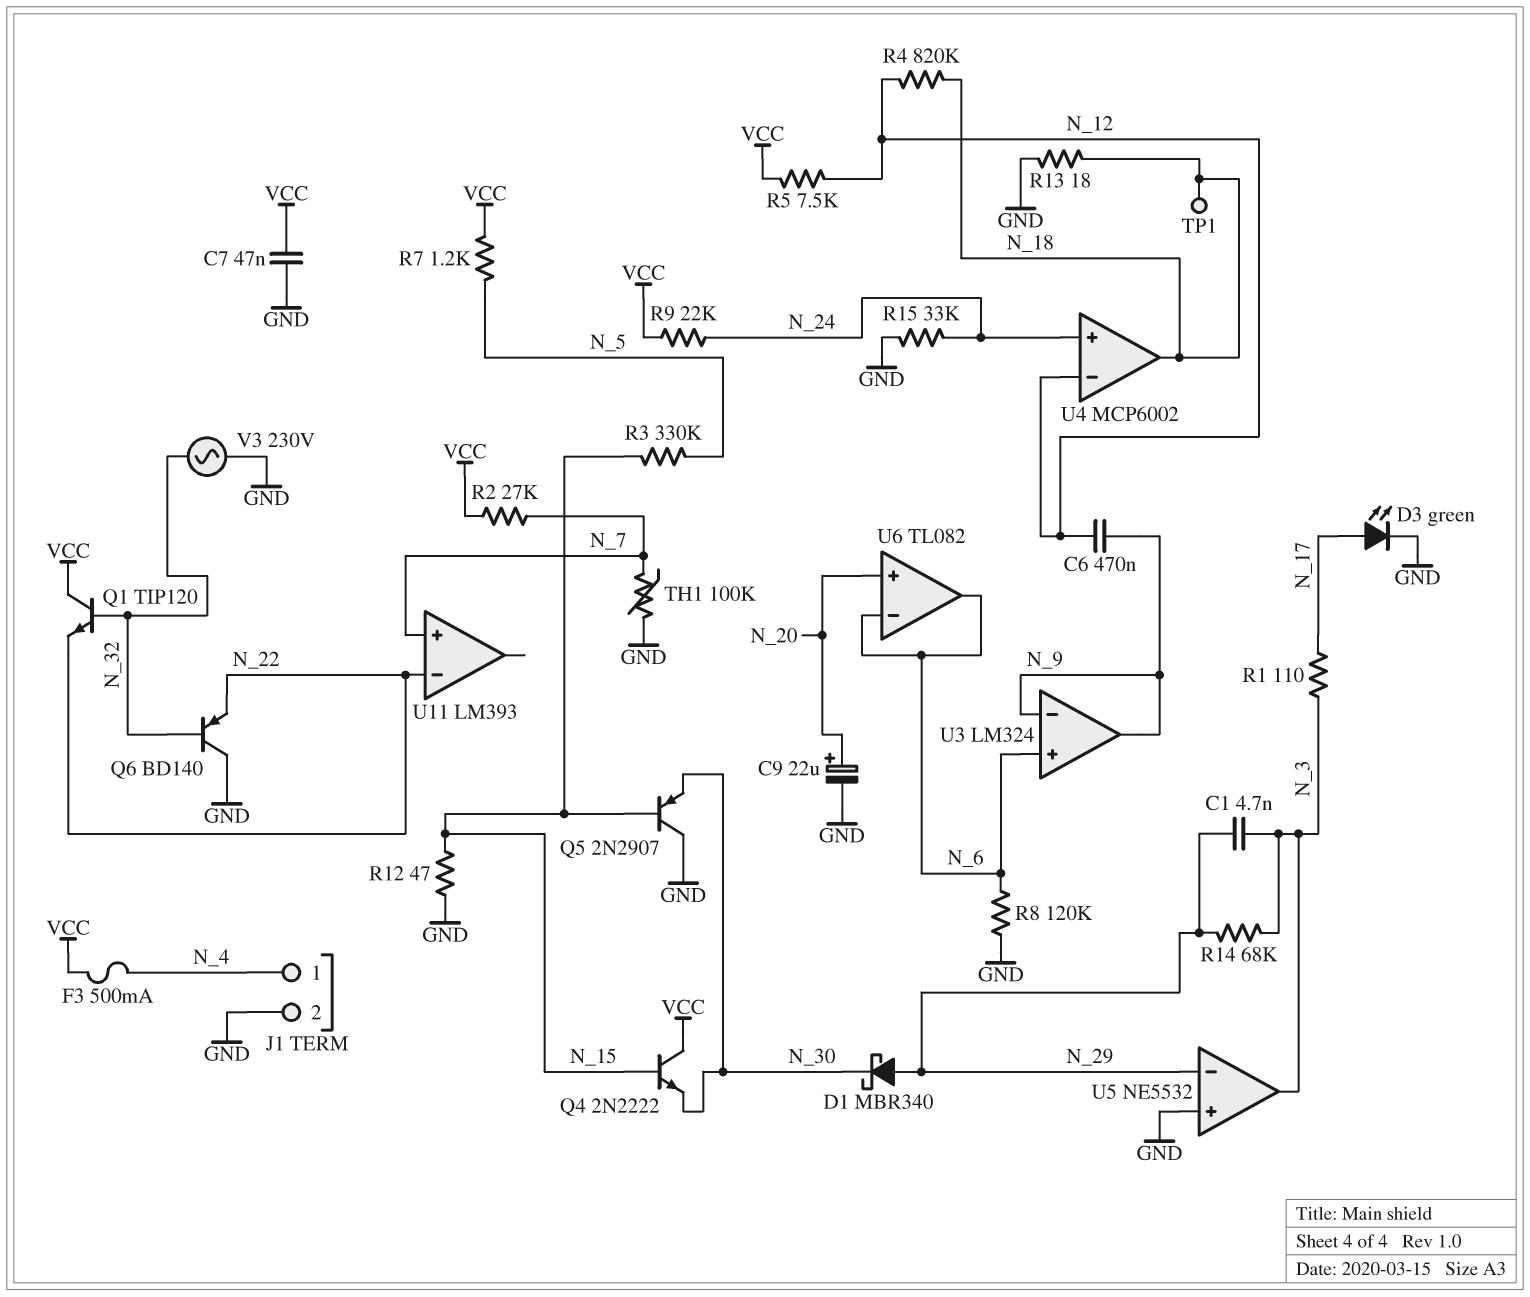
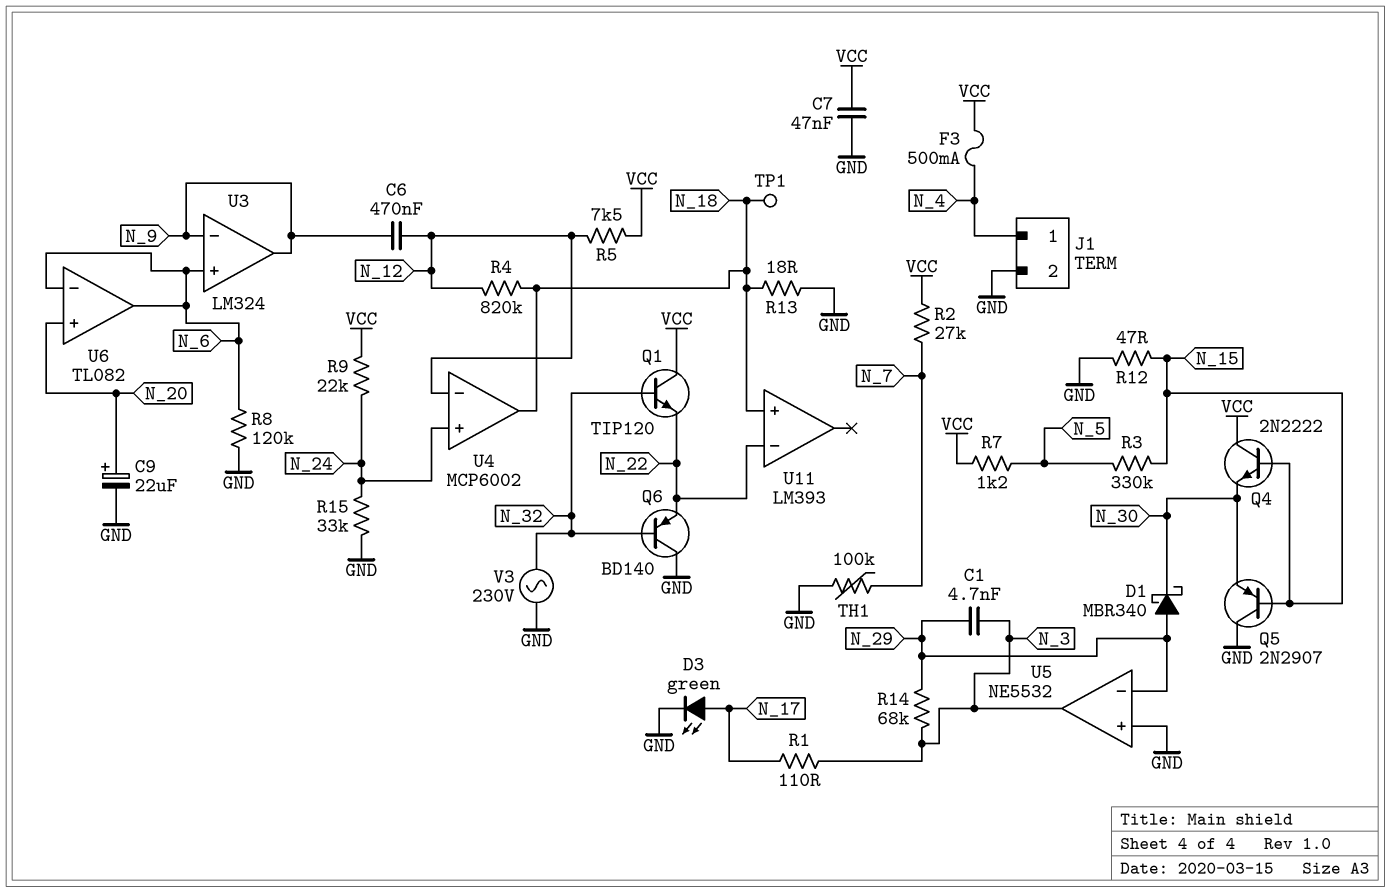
U11 pin in+: N_7 -> N_18

